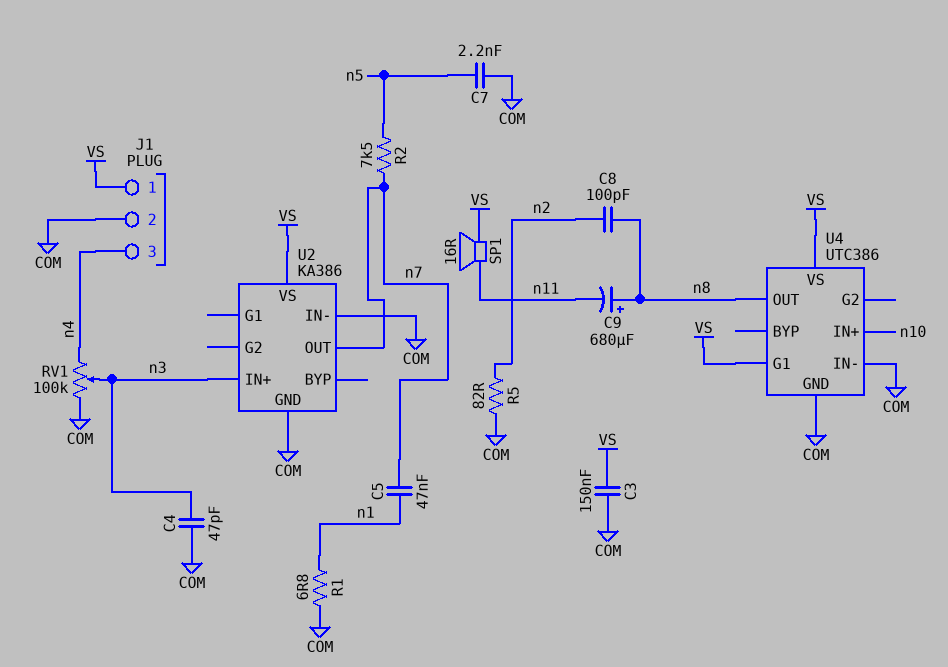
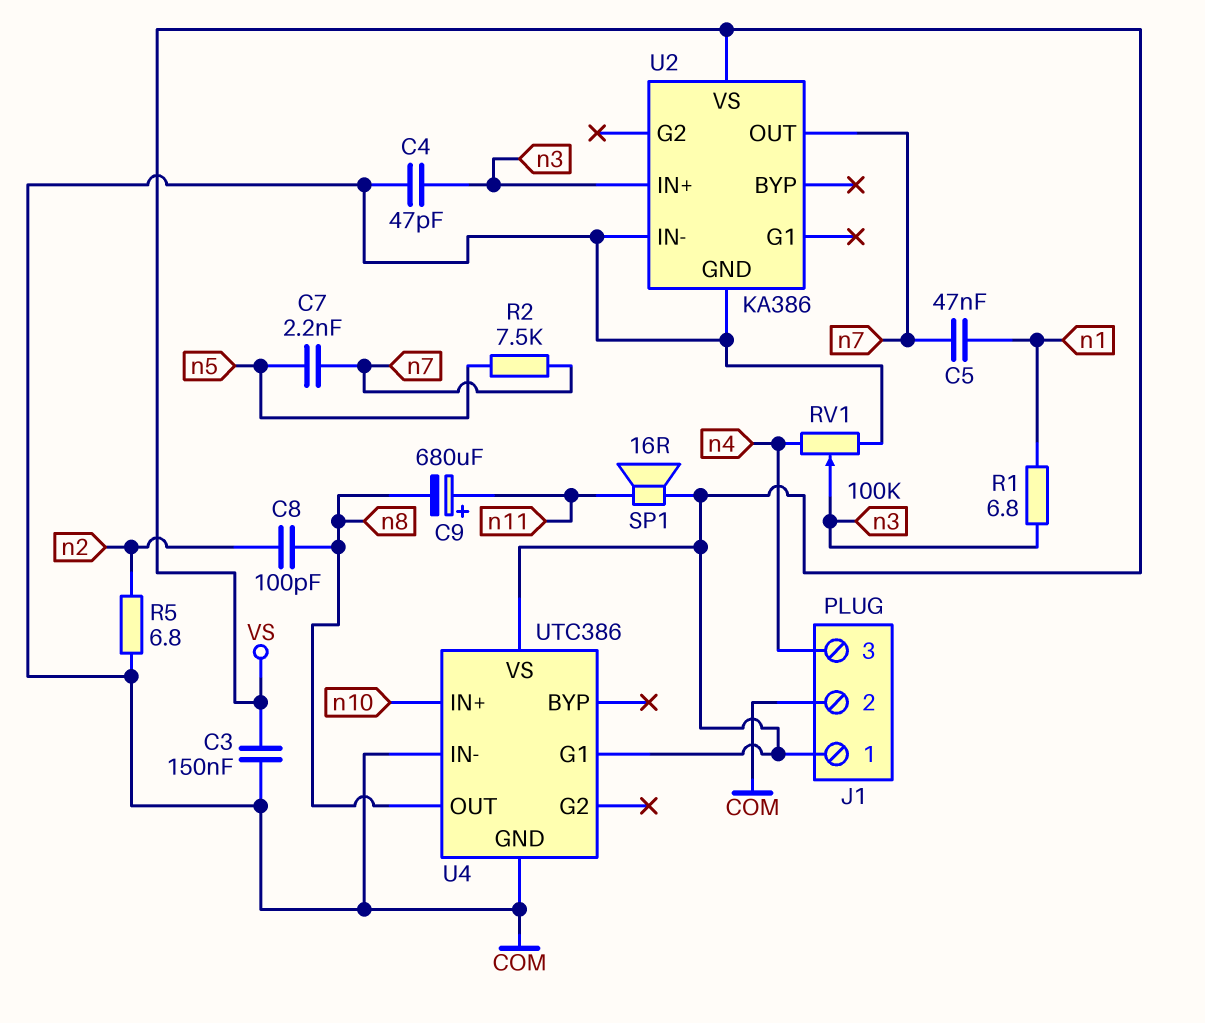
C7: 2.2nF (COM, n5) -> 2.2nF (n5, n7)
C9: 680uF (plus n8, minus n11) -> 680uF (plus n11, minus n8)
R1: 6.8 (COM, n1) -> 6.8 (n1, n3)
R5: 82 (COM, n2) -> 6.8 (COM, n2)

